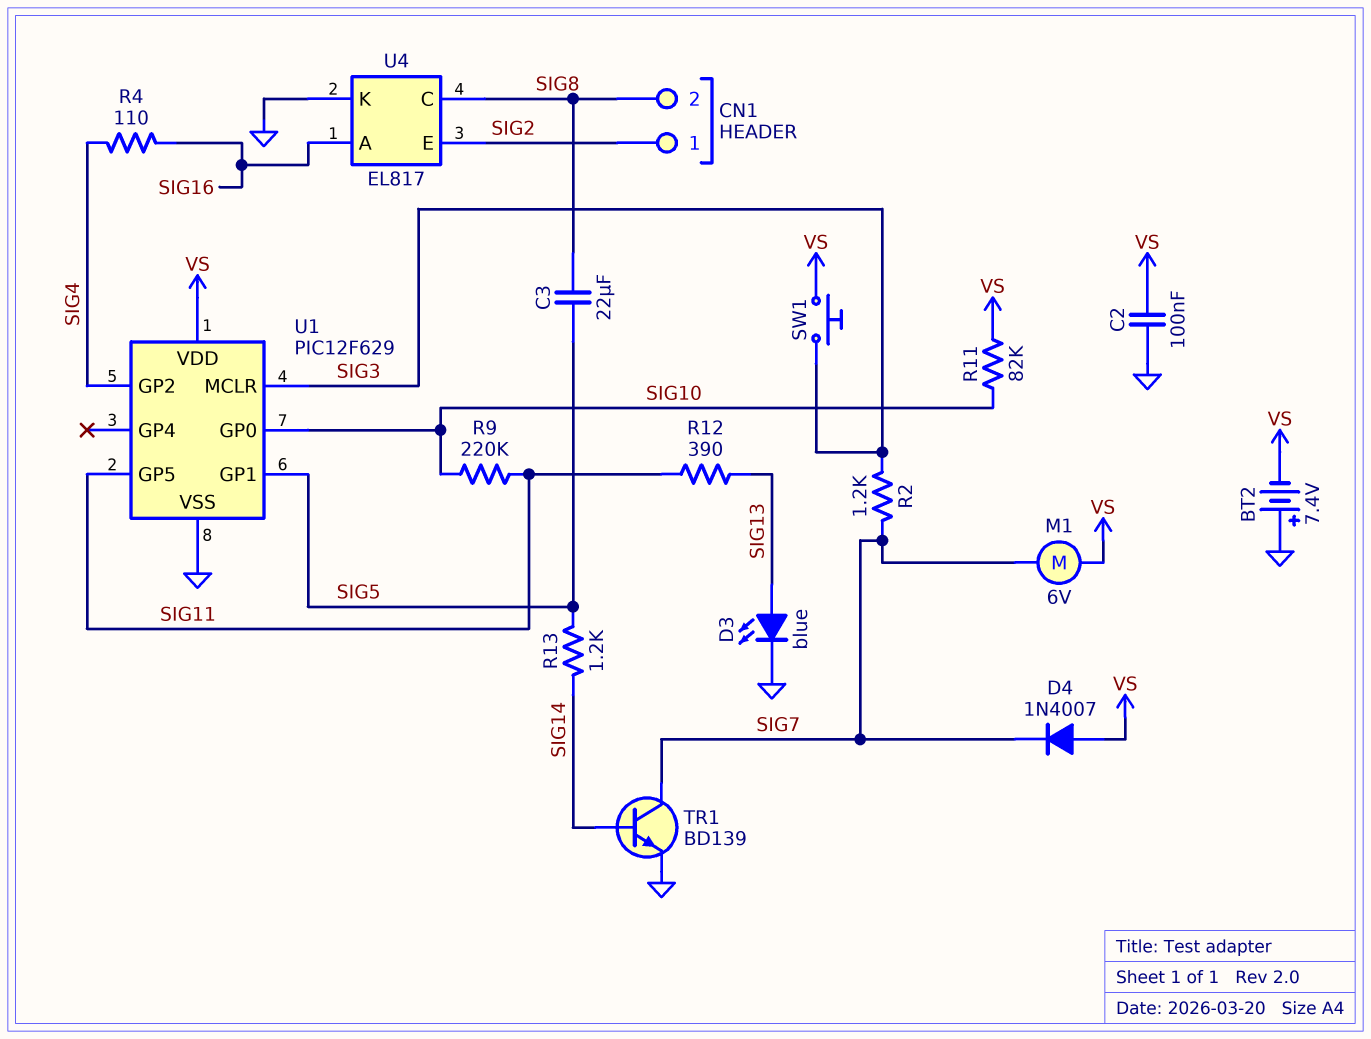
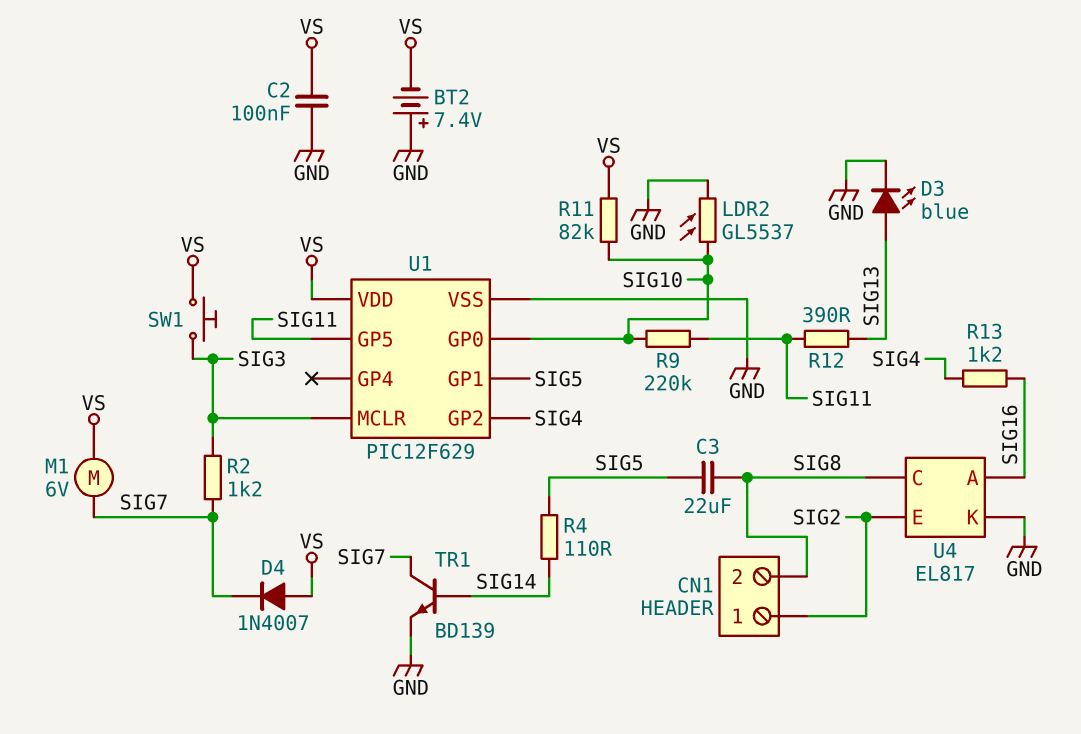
LDR2: none -> GL5537 (GND, SIG10)
R4: 110 (SIG4, SIG16) -> 110 (SIG5, SIG14)
R13: 1.2k (SIG5, SIG14) -> 1.2k (SIG4, SIG16)

